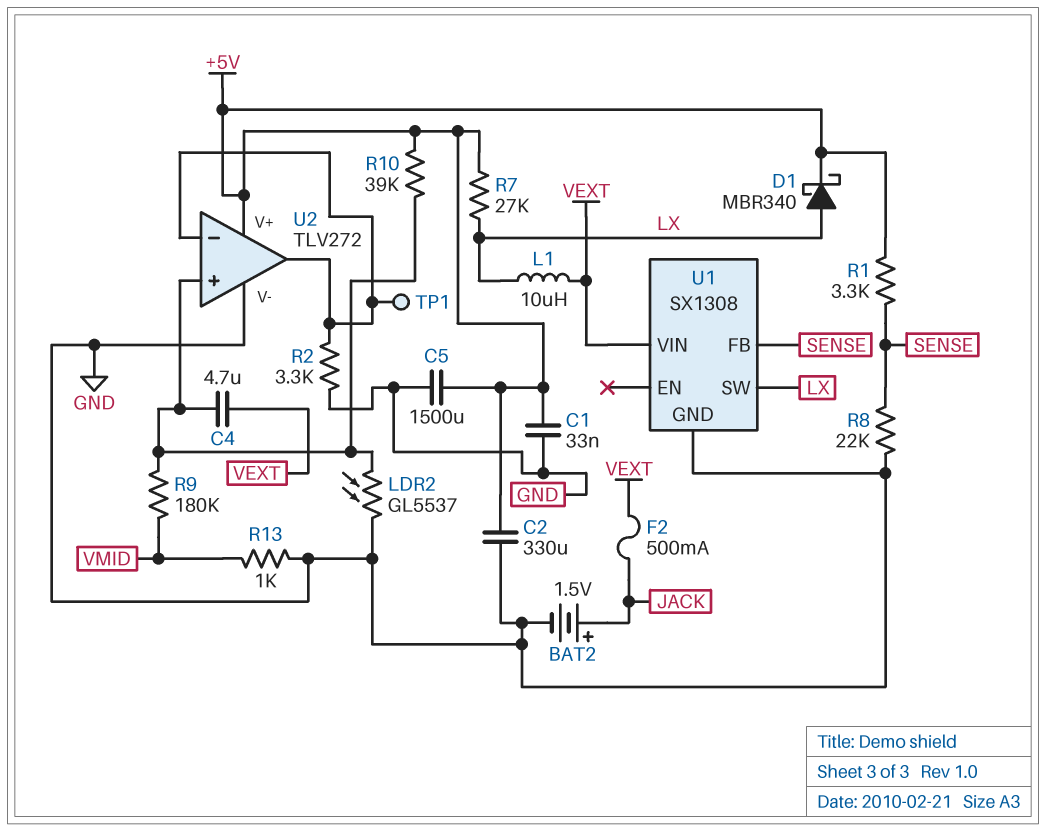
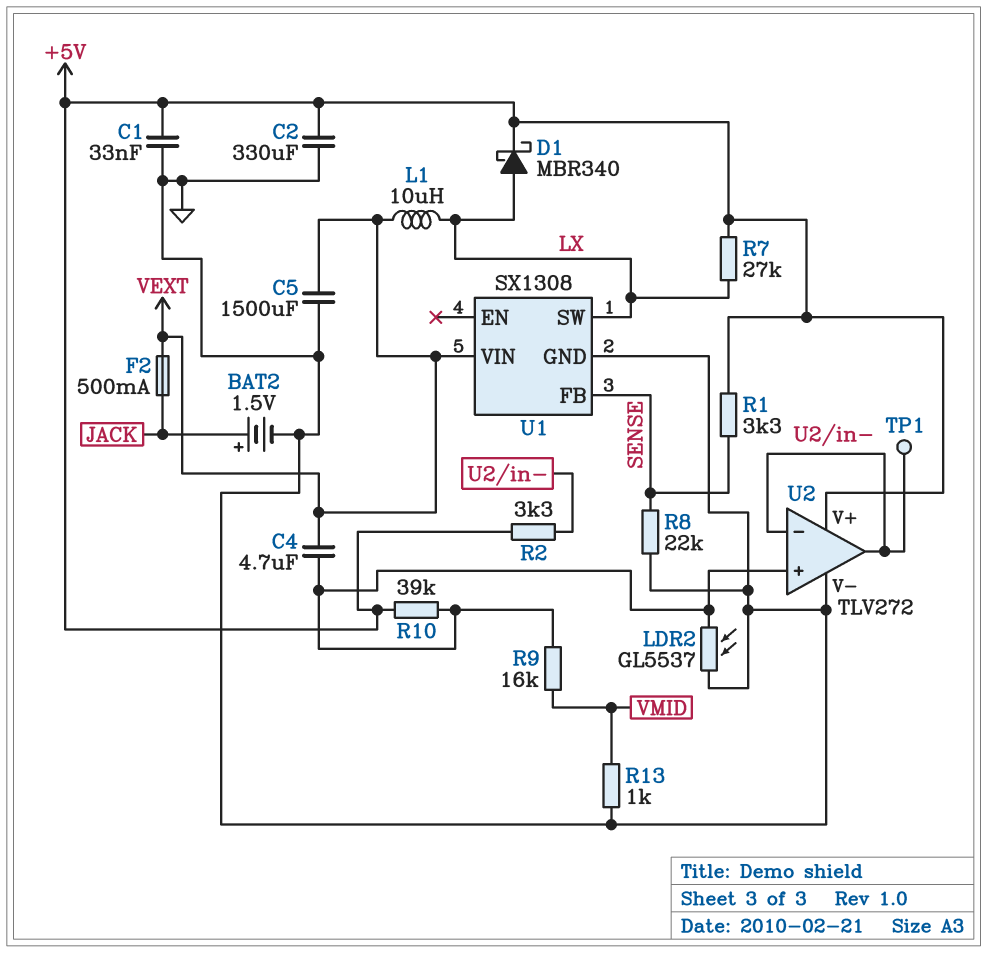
C5: 1500uF (+5V, GND) -> 1500uF (GND, VEXT)
R2: 3.3k (GND, U2/in-) -> 3.3k (+5V, U2/in-)
R9: 180k (U2/in+, VMID) -> 16k (U2/in+, VMID)

